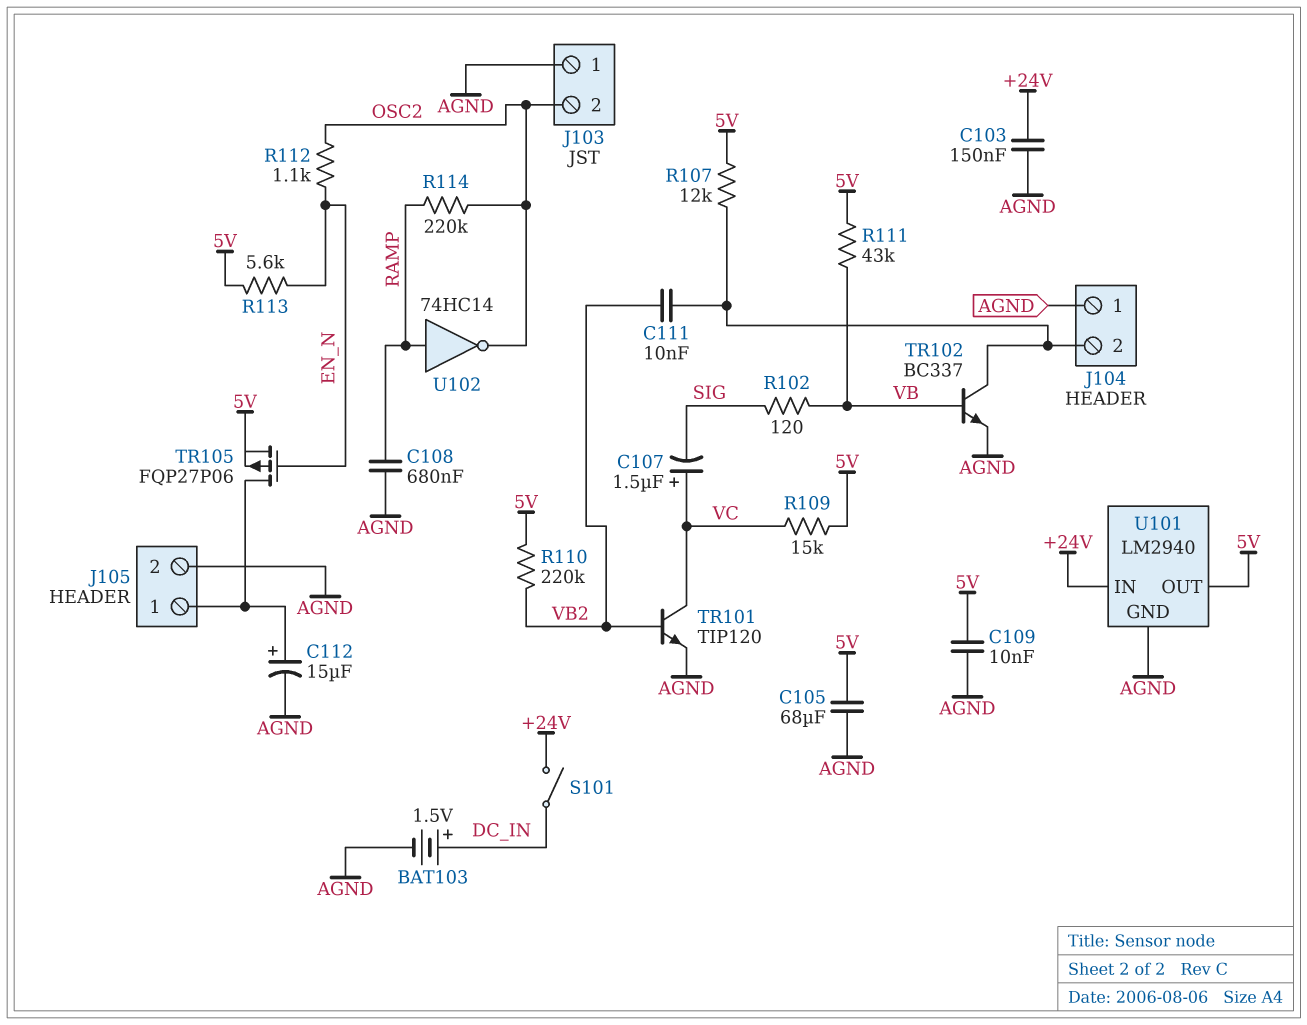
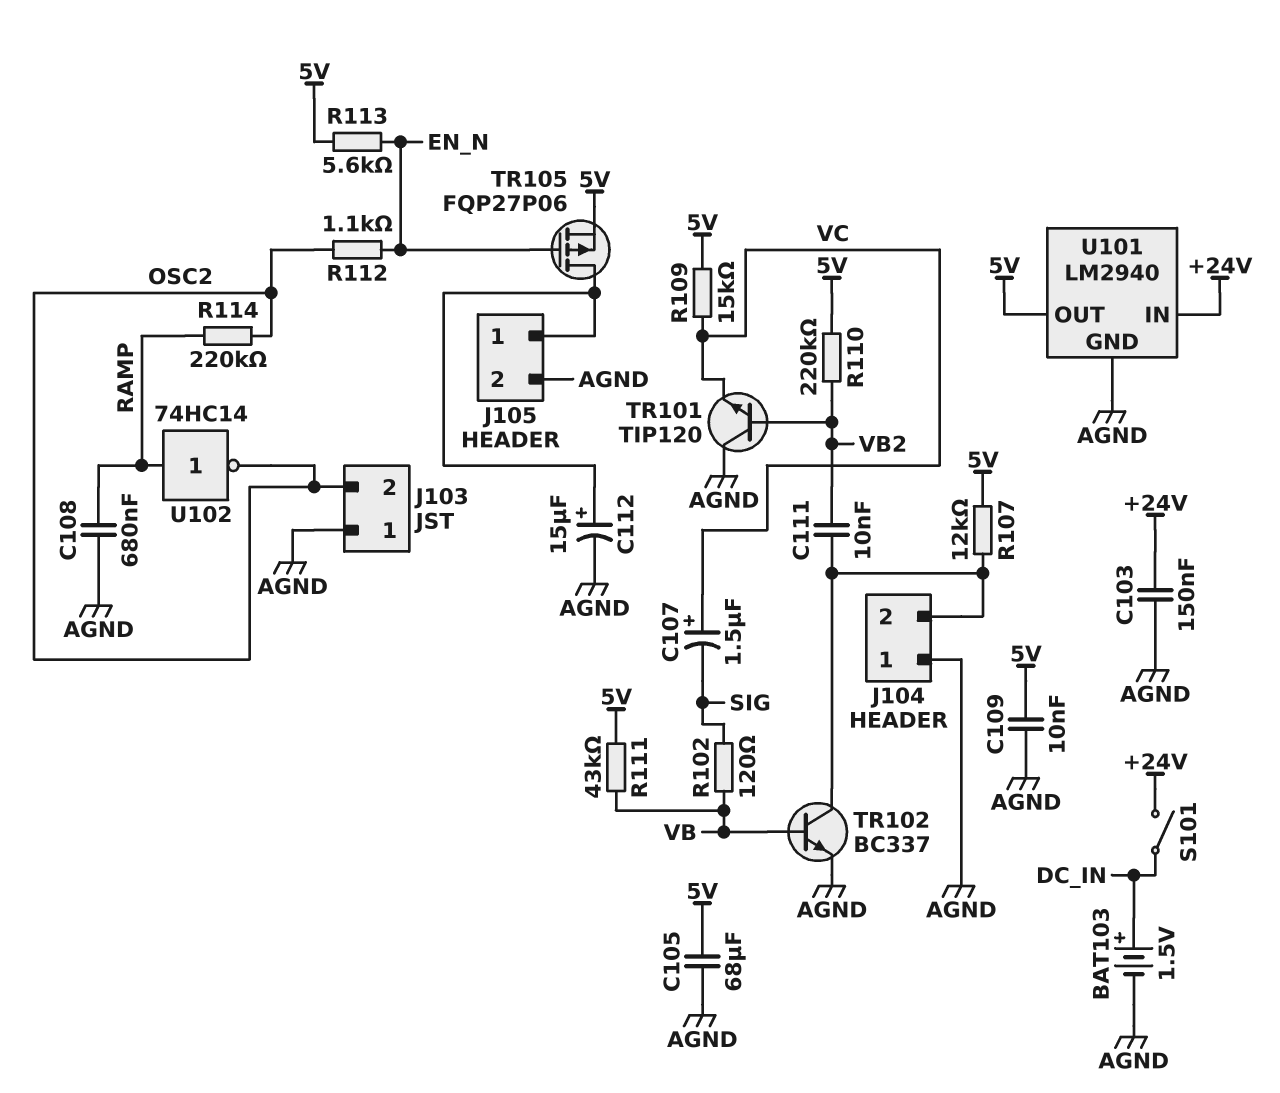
TR101: NPN TIP120 (B VB2, C VC, E AGND) -> NPN TIP120 (B VB2, C AGND, E VC)

